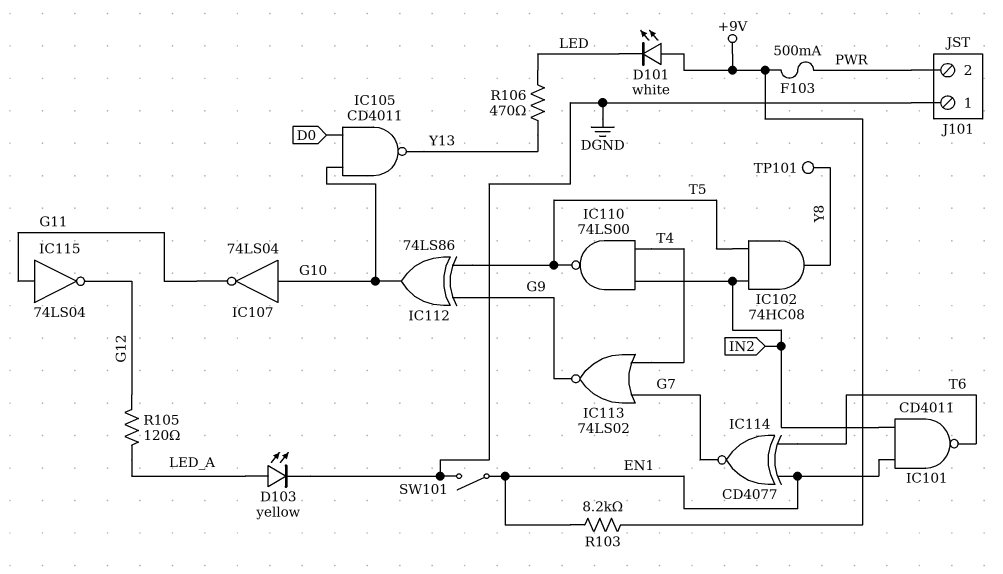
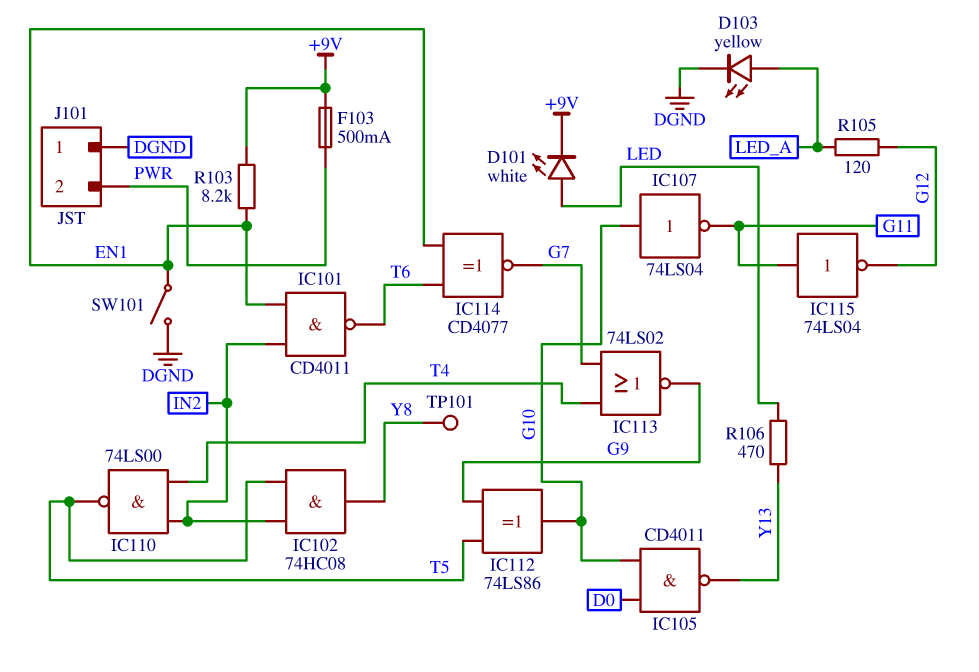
D101: LED white (A +9V, K LED) -> LED white (A LED, K +9V)

